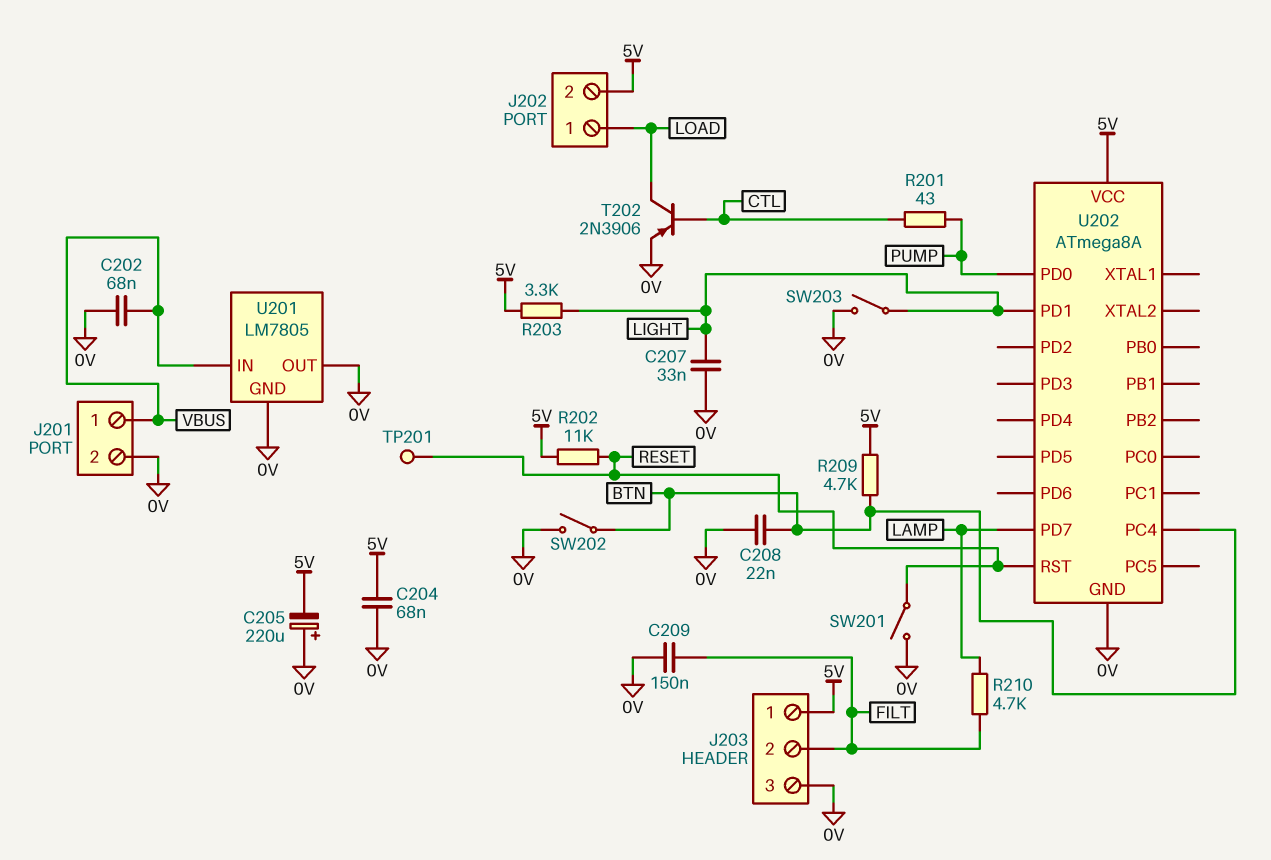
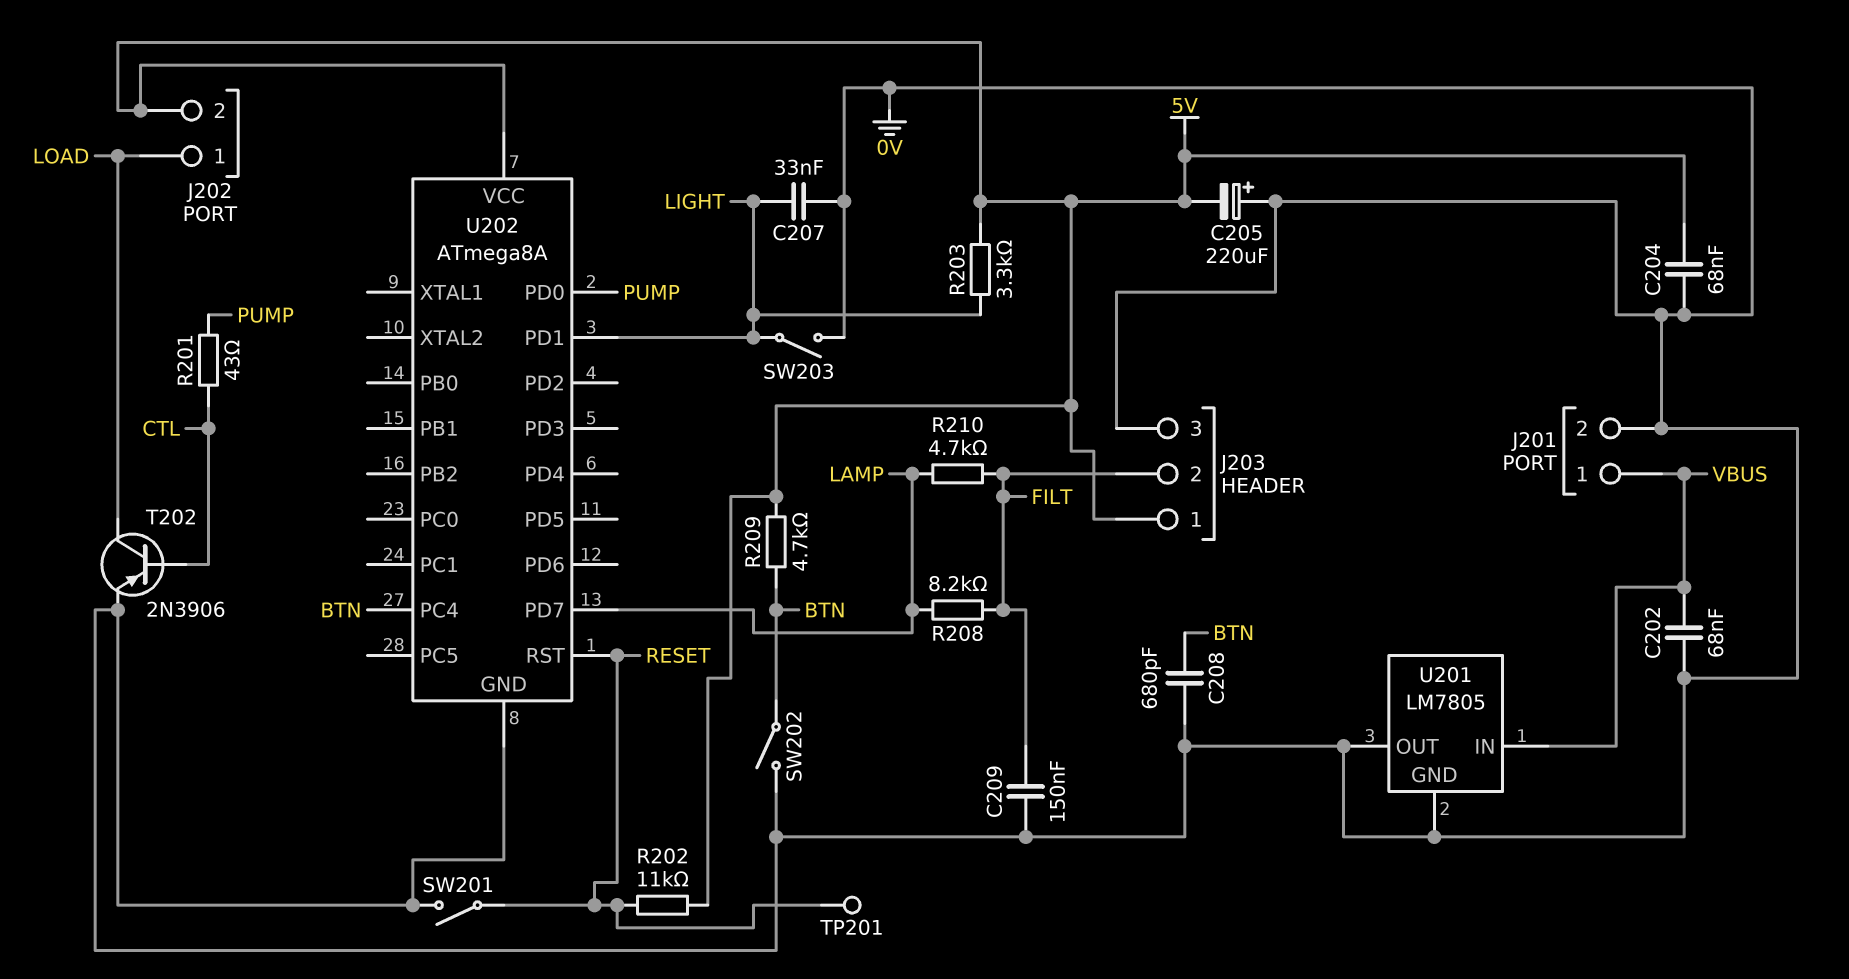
C208: 22nF (0V, BTN) -> 680pF (0V, BTN)
R208: none -> 8.2k (FILT, LAMP)

